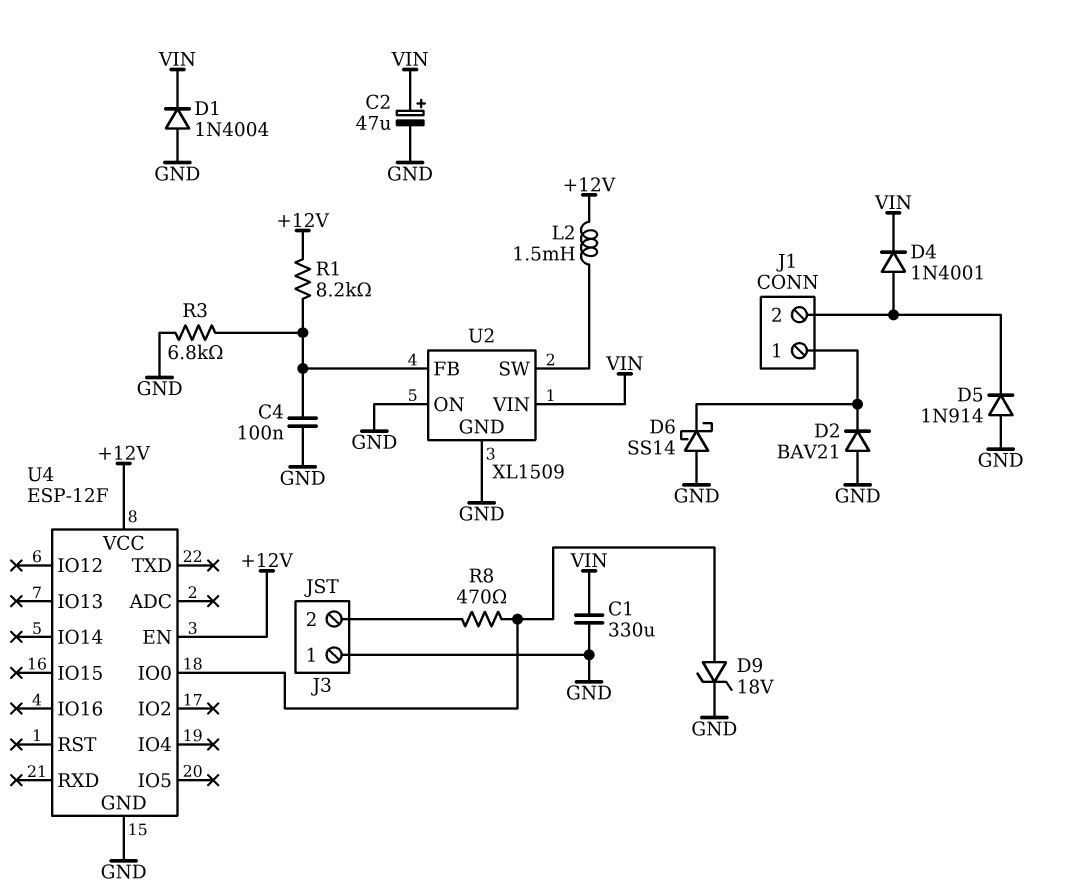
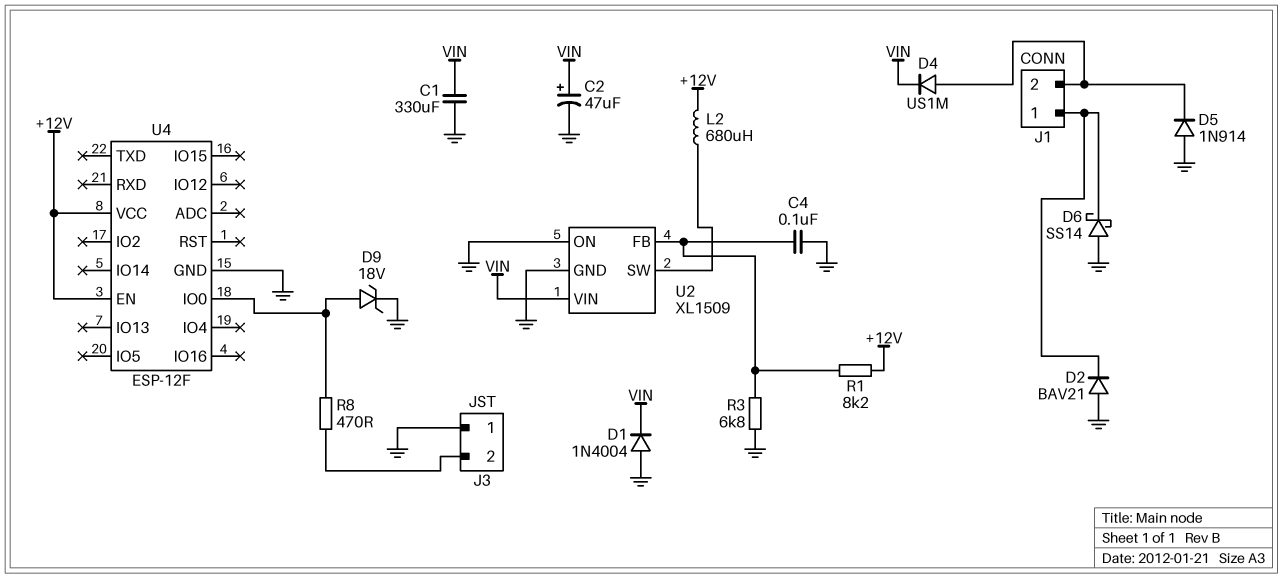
D4: diode 1N4001 (A J1/2, K VIN) -> diode US1M (A J1/2, K VIN)
L2: 1.5mH (+12V, U2/SW) -> 680uH (+12V, U2/SW)

